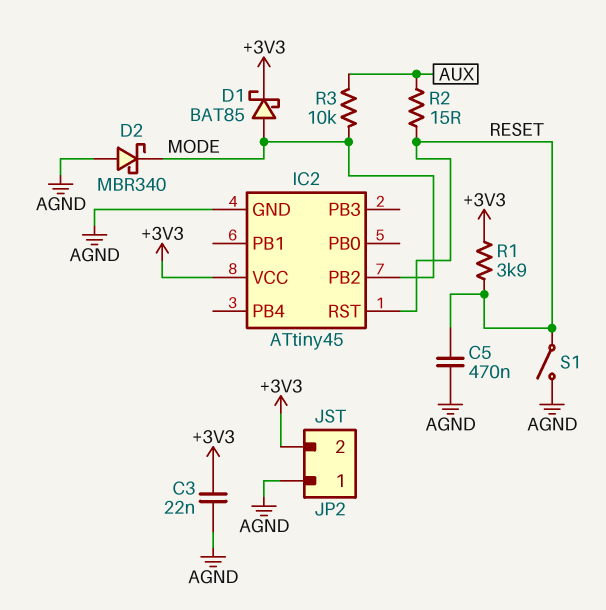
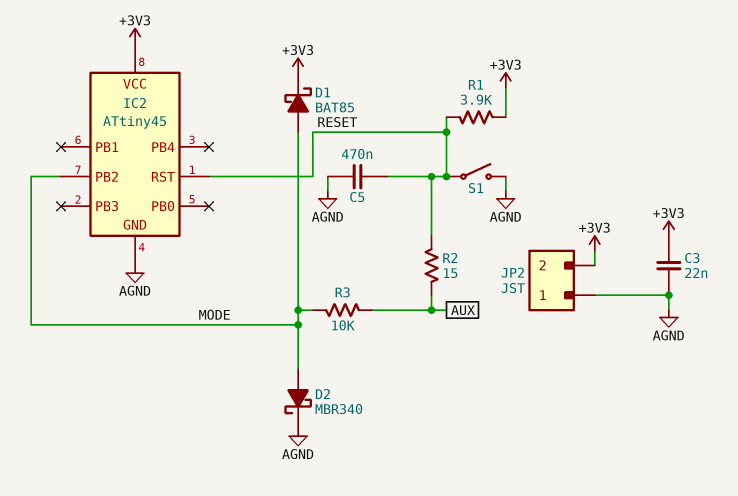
D2: schottky MBR340 (A AGND, K MODE) -> schottky MBR340 (A MODE, K AGND)

